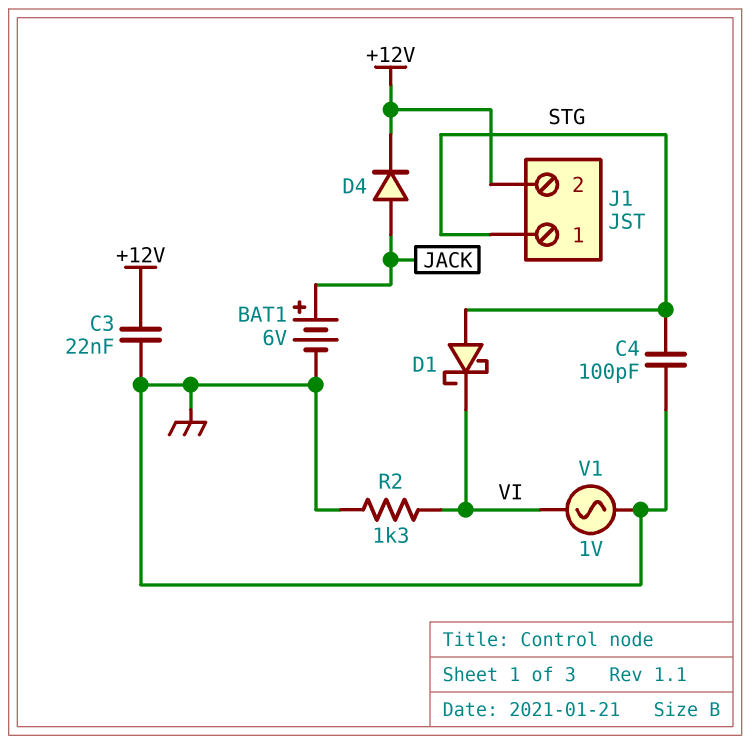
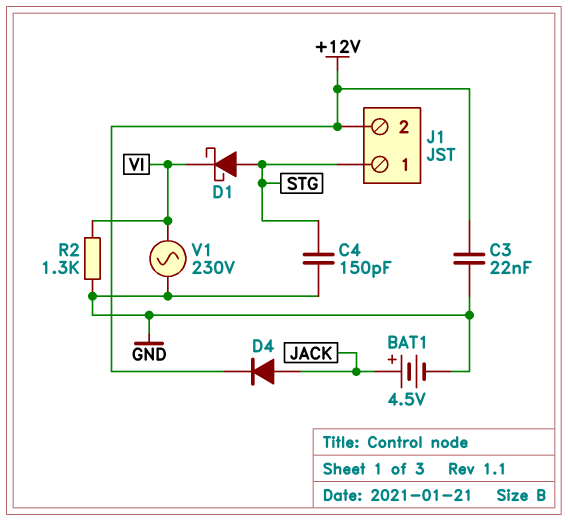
BAT1: 6V (plus JACK, minus GND) -> 4.5V (plus JACK, minus GND)
C4: 100pF (GND, STG) -> 150pF (GND, STG)
V1: AC 1V (GND, VI) -> AC 230V (GND, VI)

